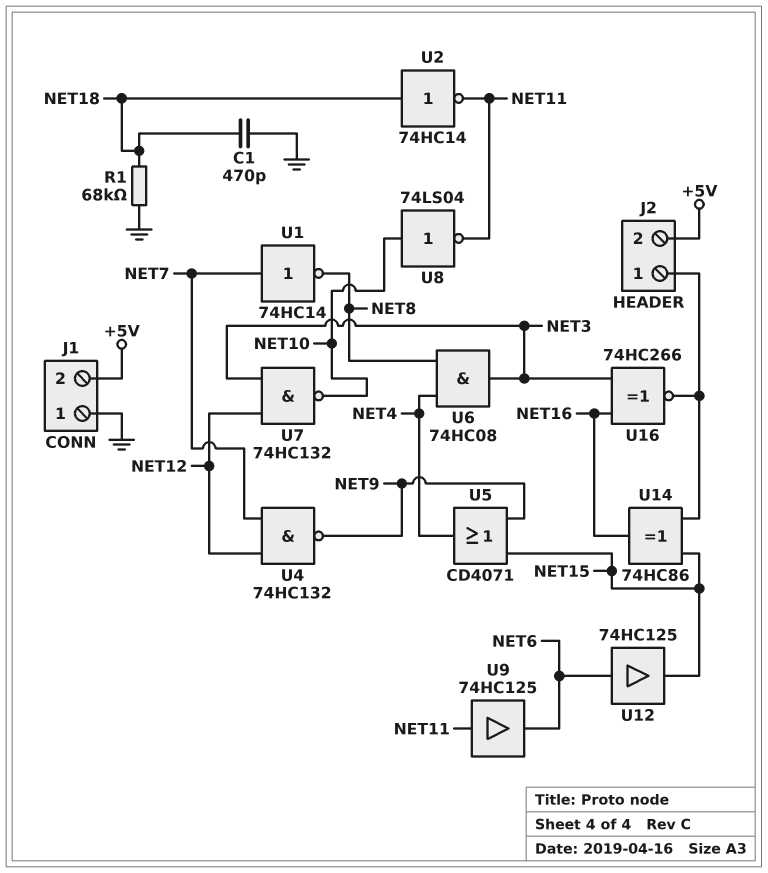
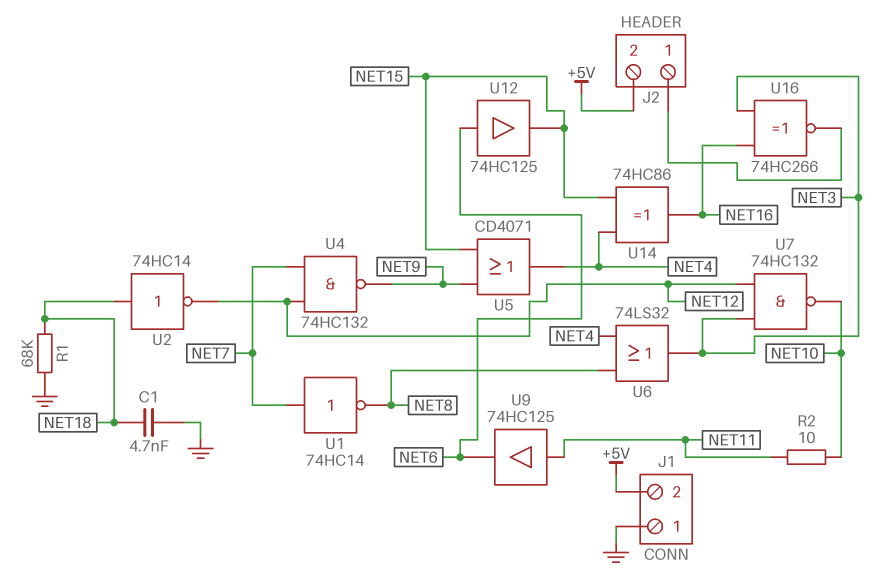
C1: 470pF (GND, NET18) -> 4.7nF (GND, NET18)
R2: none -> 10 (NET10, NET11)
U2: NOT 74HC14 (in NET18, out NET11) -> NOT 74HC14 (in NET18, out NET12)
U6: AND 74HC08 (in NET4, in NET8, out NET3) -> OR 74LS32 (in NET4, in NET8, out NET3)
U8: NOT 74LS04 (in NET10, out NET11) -> none
U14: XOR 74HC86 (in J2/1, in NET15, out NET16) -> XOR 74HC86 (in NET4, in NET15, out NET16)

